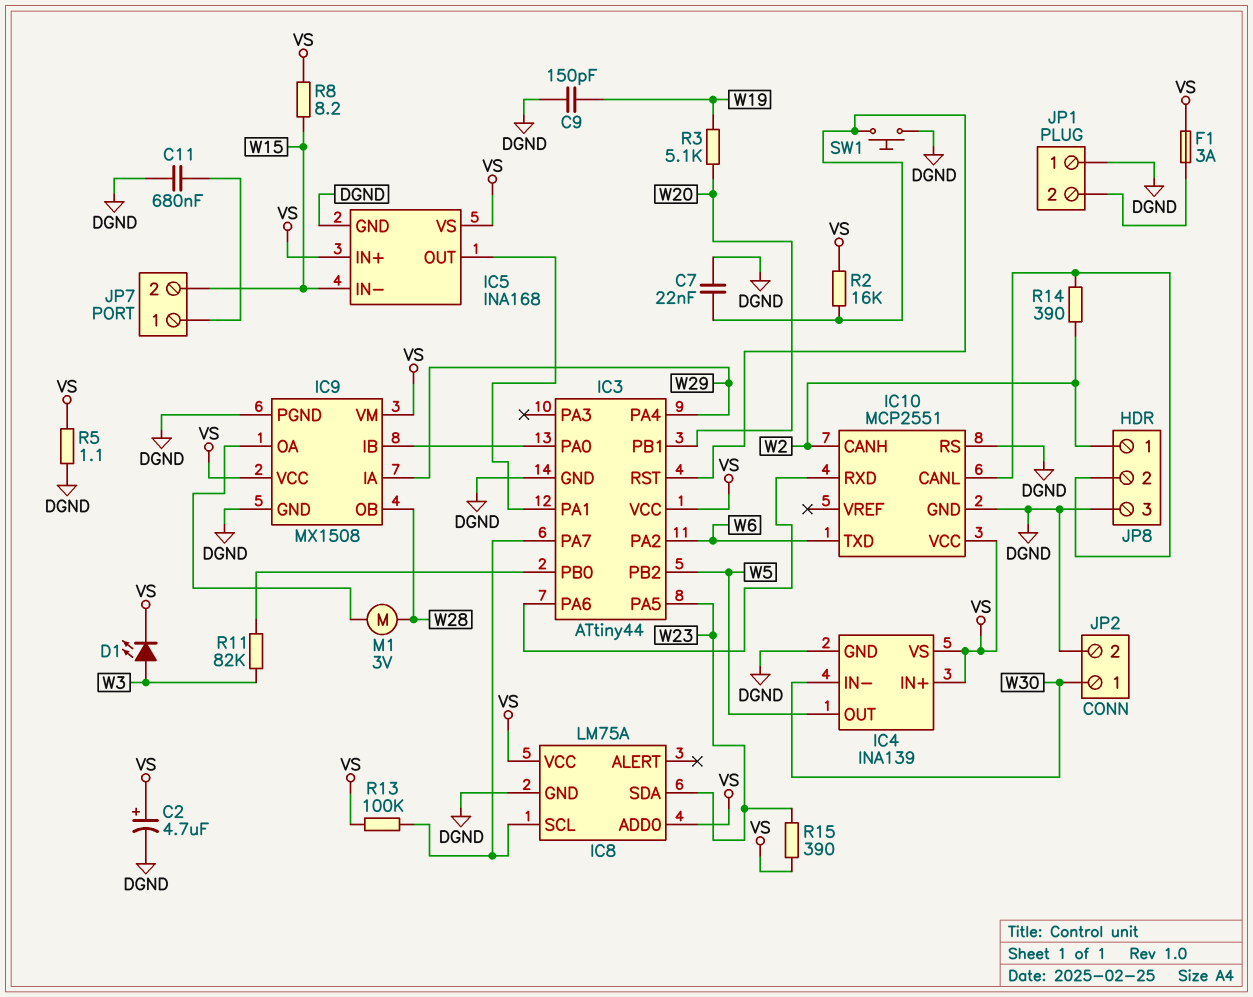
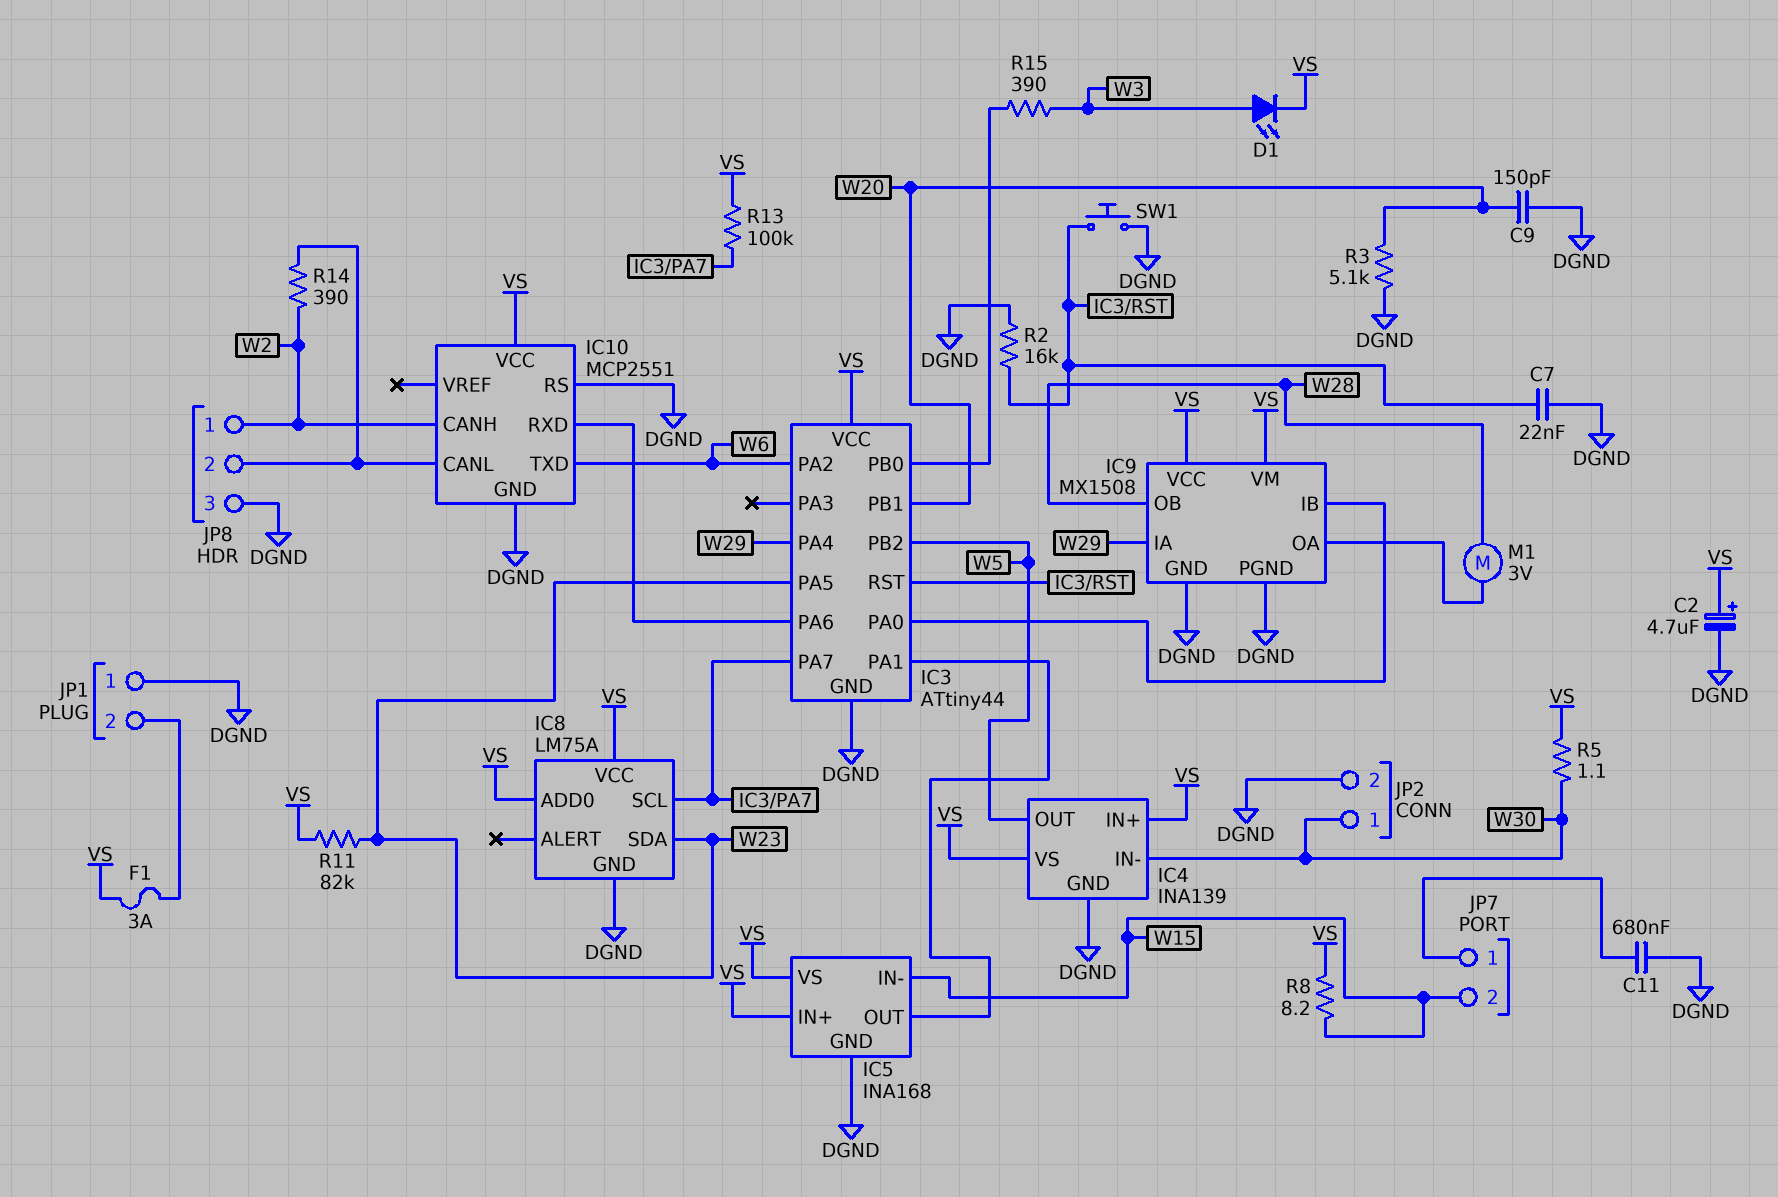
C9: 150pF (DGND, W19) -> 150pF (DGND, W20)
R2: 16k (IC3/RST, VS) -> 16k (DGND, IC3/RST)
R3: 5.1k (W19, W20) -> 5.1k (DGND, W20)
R5: 1.1 (DGND, VS) -> 1.1 (VS, W30)
R11: 82k (IC3/PB0, W3) -> 82k (VS, W23)
R15: 390 (VS, W23) -> 390 (IC3/PB0, W3)

